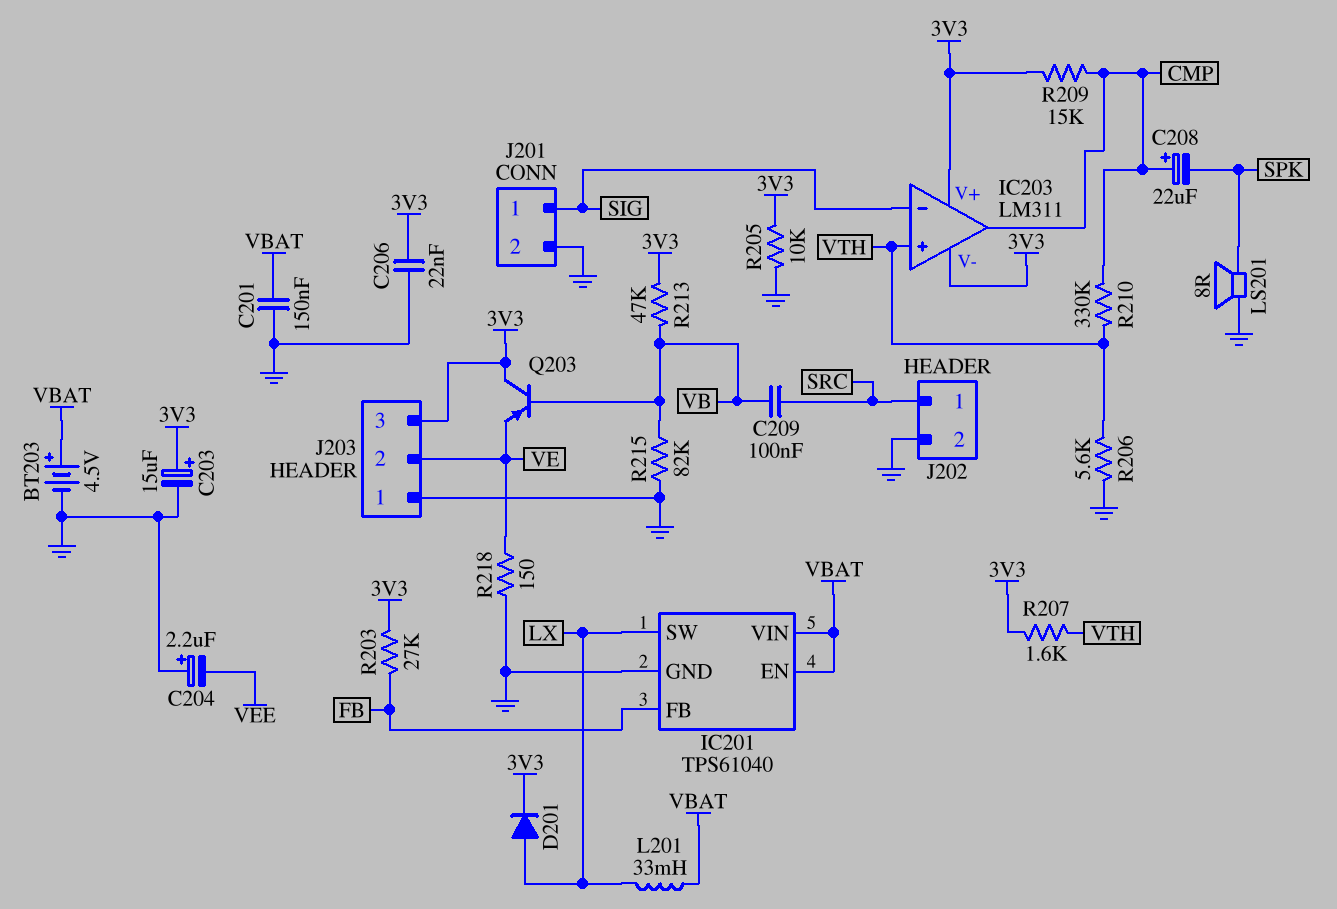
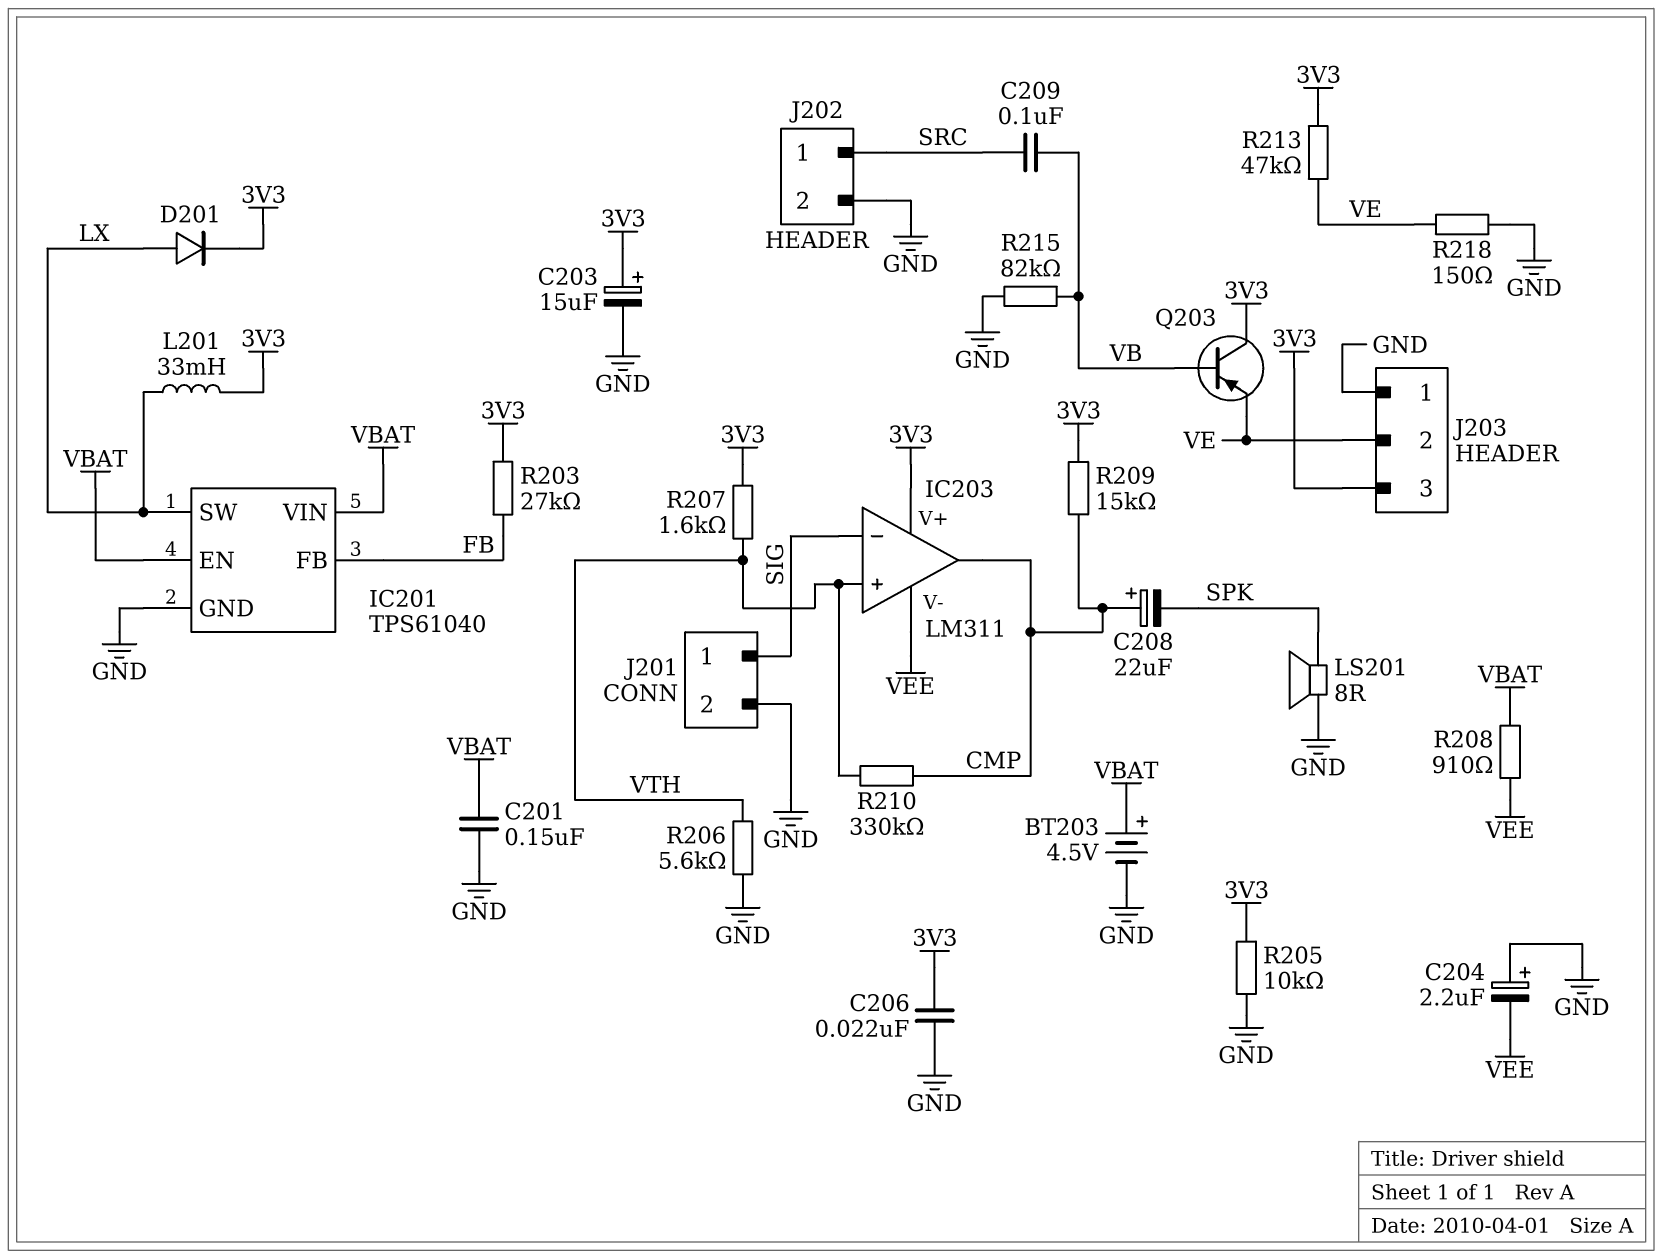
IC203 pin V-: 3V3 -> VEE
L201: 33mH (LX, VBAT) -> 33mH (3V3, LX)
R208: none -> 910 (VBAT, VEE)
R213: 47k (3V3, VB) -> 47k (3V3, VE)

